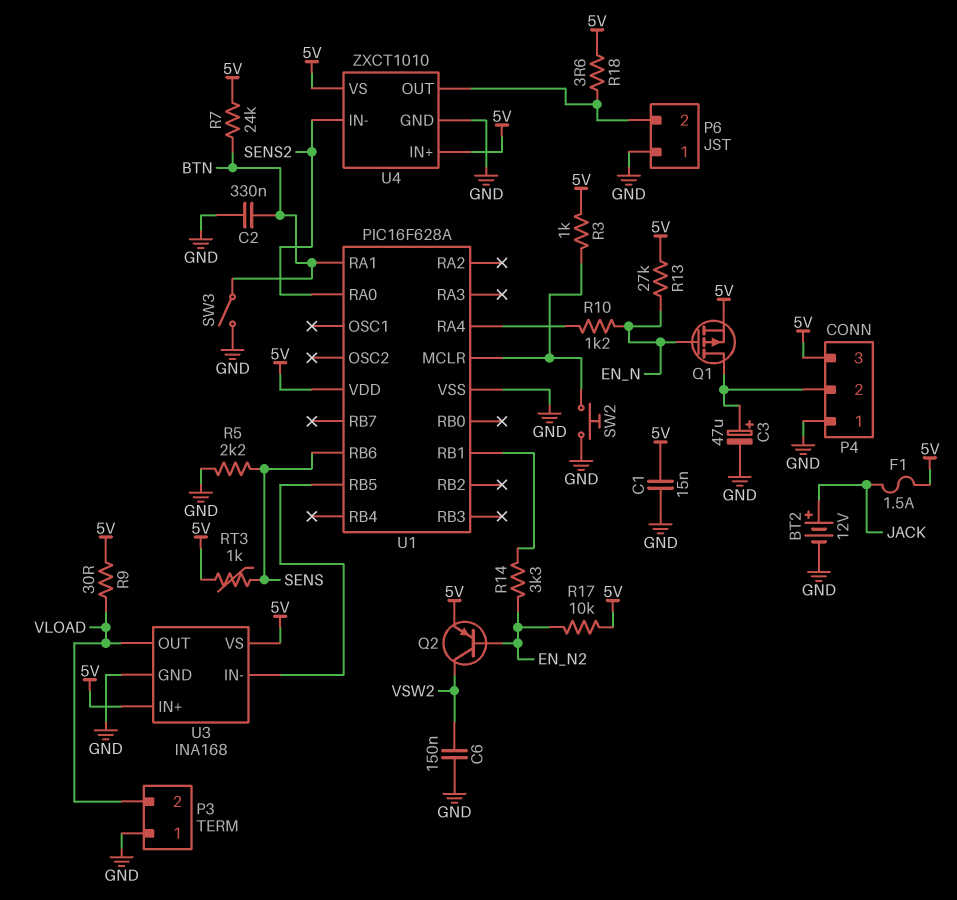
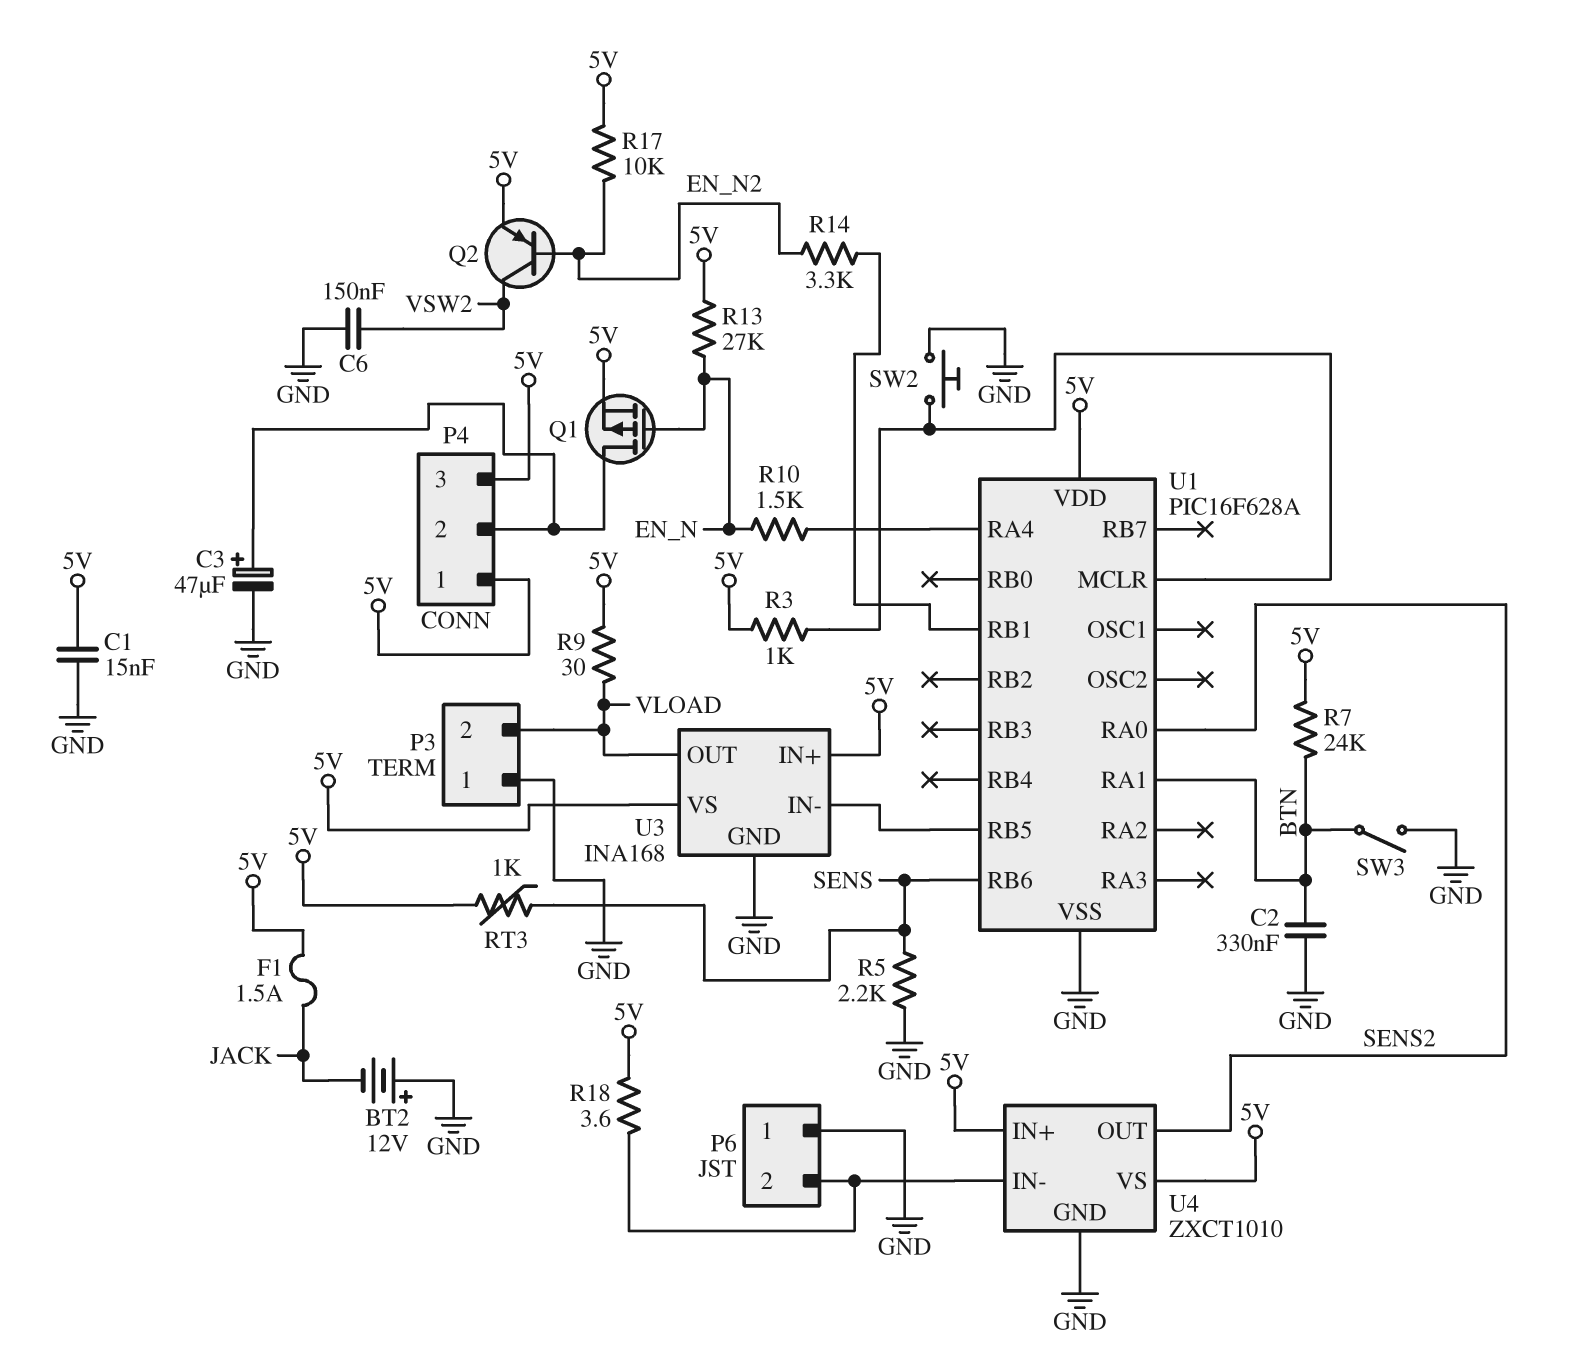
BT2: 12V (plus JACK, minus GND) -> 12V (plus GND, minus JACK)
P4 pin 1: GND -> 5V
R10: 1.2k (EN_N, U1/RA4) -> 1.5k (EN_N, U1/RA4)
U4 pin IN-: SENS2 -> P6/2
U4 pin OUT: P6/2 -> SENS2

